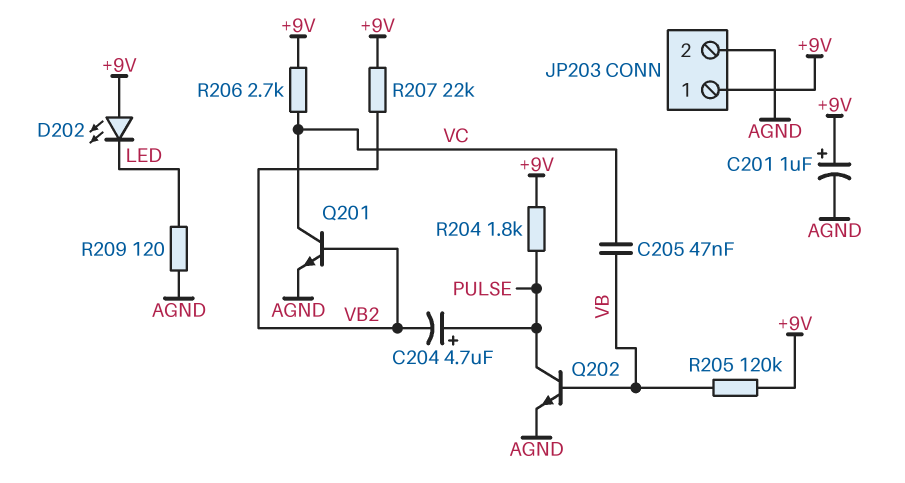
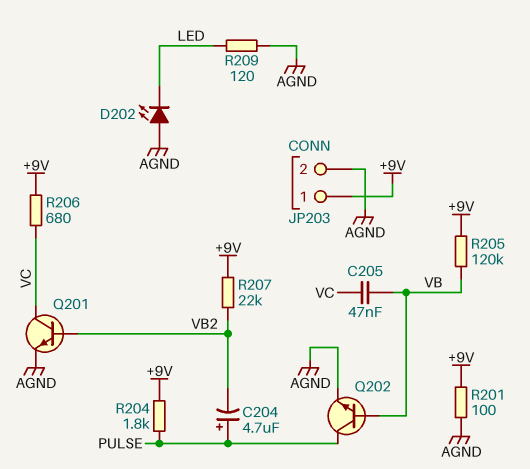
C201: 1uF (plus +9V, minus AGND) -> none
D202: LED (A +9V, K LED) -> LED (A AGND, K LED)
R201: none -> 100 (+9V, AGND)
R206: 2.7k (+9V, VC) -> 680 (+9V, VC)

